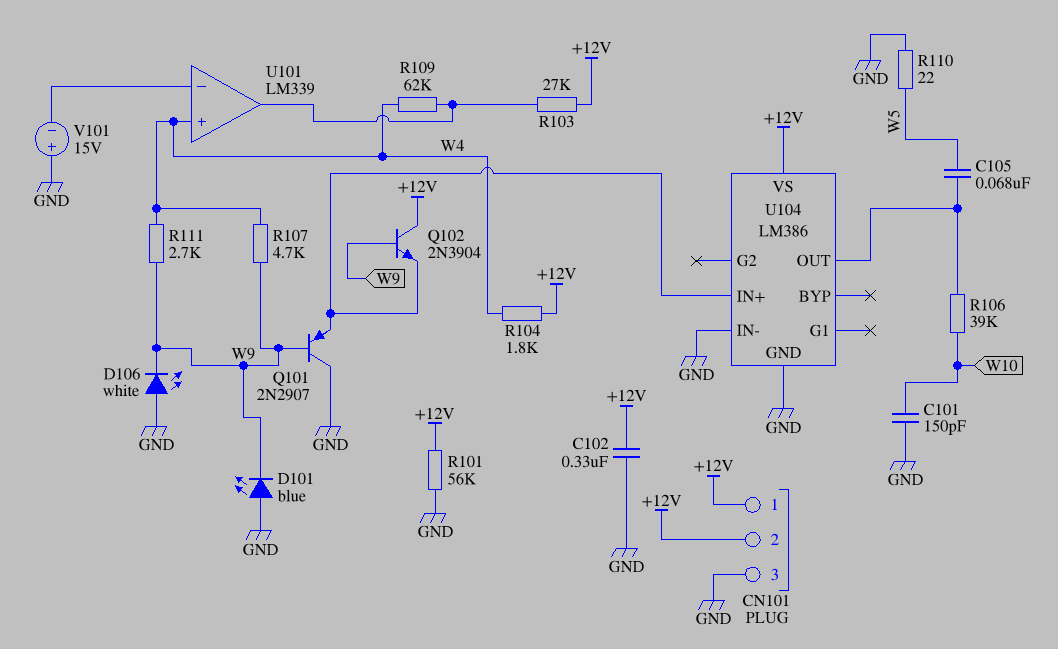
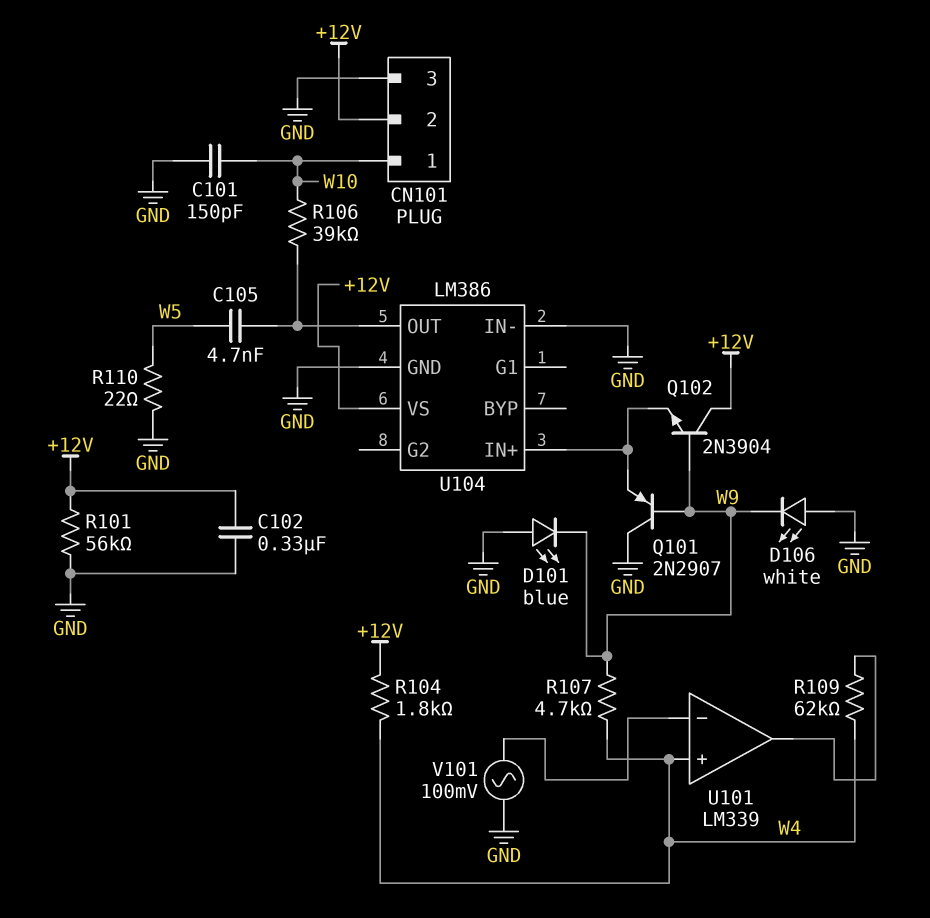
C105: 68nF (U104/OUT, W5) -> 4.7nF (U104/OUT, W5)
CN101 pin 1: +12V -> W10
R103: 27k (+12V, U101/out) -> none
R111: 2.7k (W4, W9) -> none
V101: 15V (plus GND, minus U101/in-) -> AC 100mV (GND, U101/in-)

